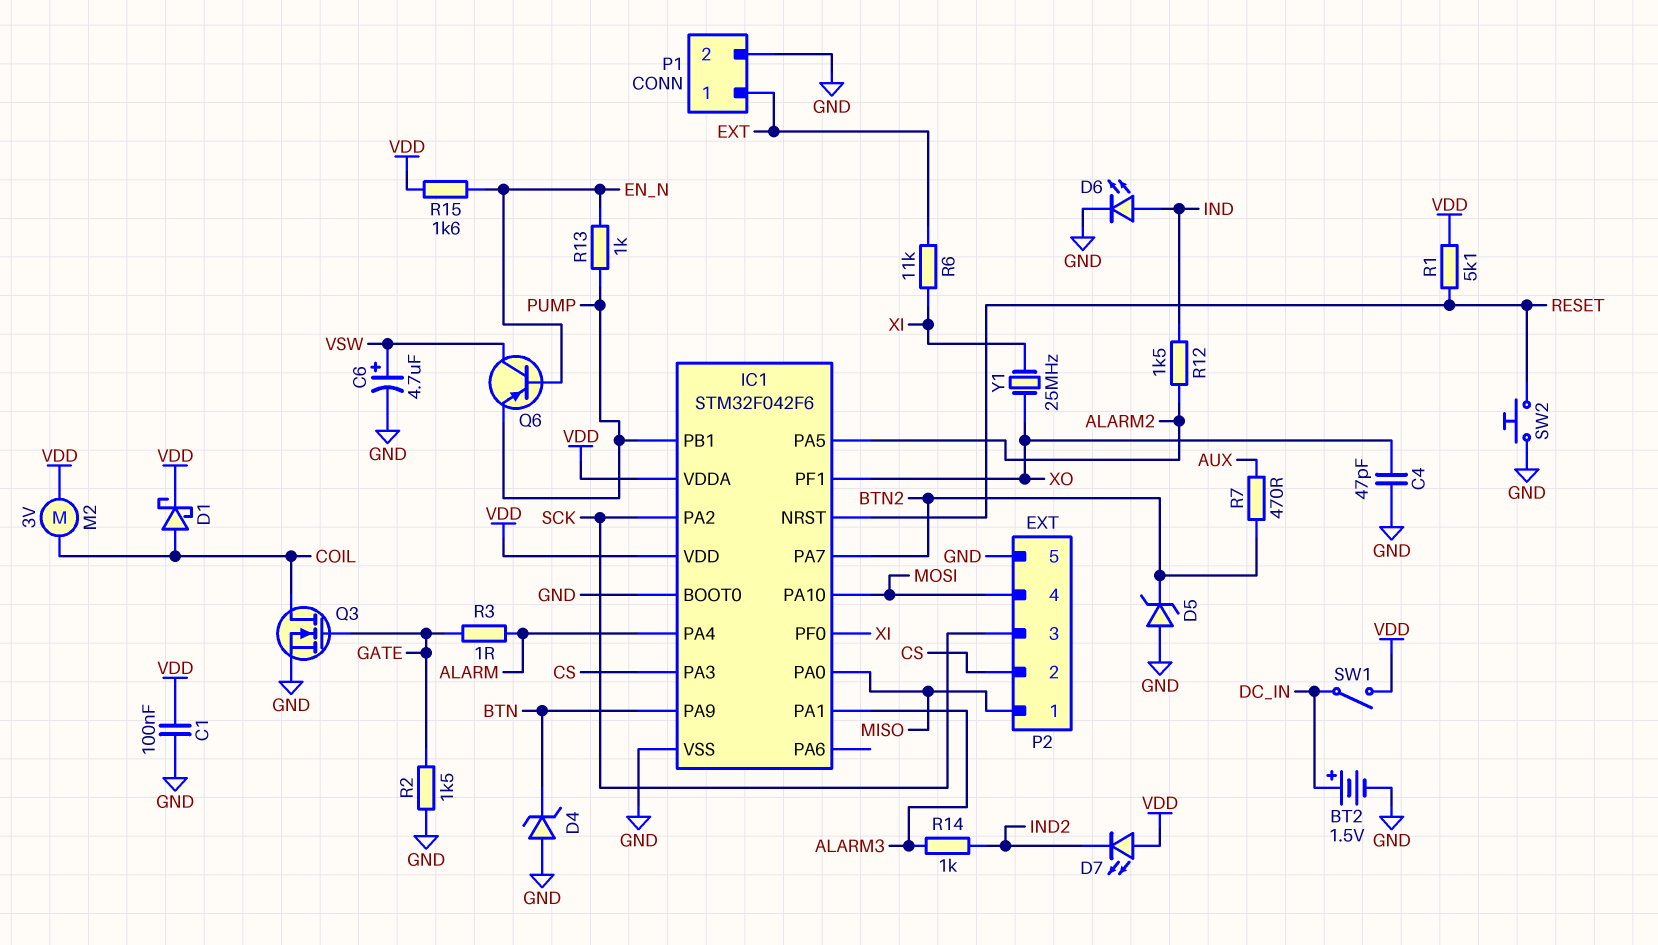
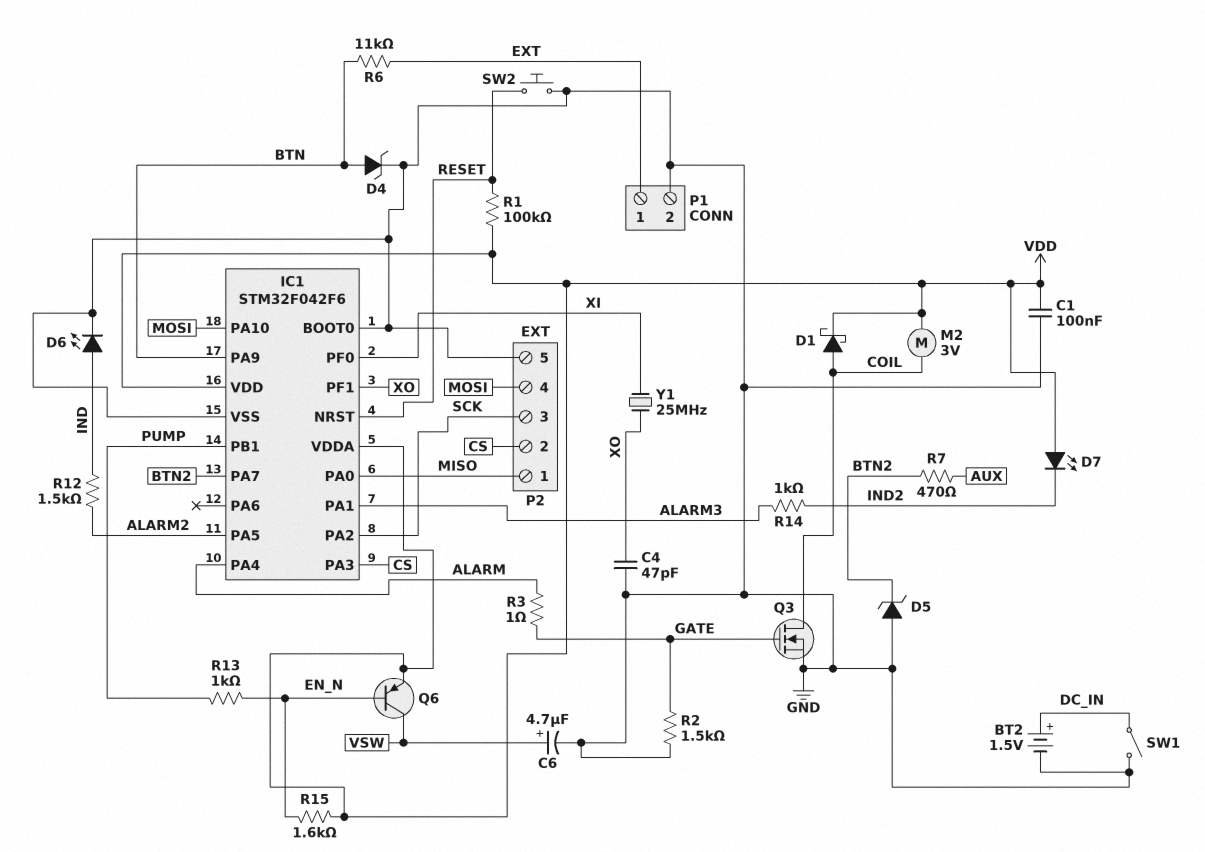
D4: zener (A GND, K BTN) -> zener (A BTN, K GND)
Q6: PNP (B EN_N, C VSW, E PUMP) -> PNP (B EN_N, C VSW, E VDD)
R1: 5.1k (RESET, VDD) -> 100k (RESET, VDD)
R6: 11k (EXT, XI) -> 11k (BTN, EXT)
SW1: switch (DC_IN, VDD) -> switch (DC_IN, GND)

